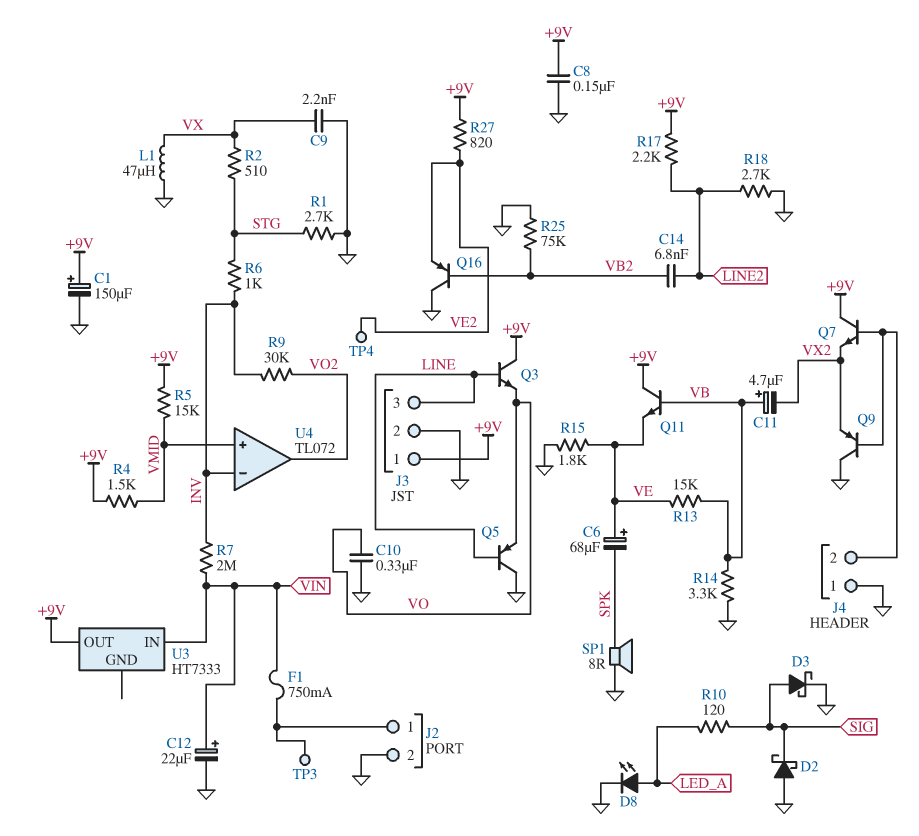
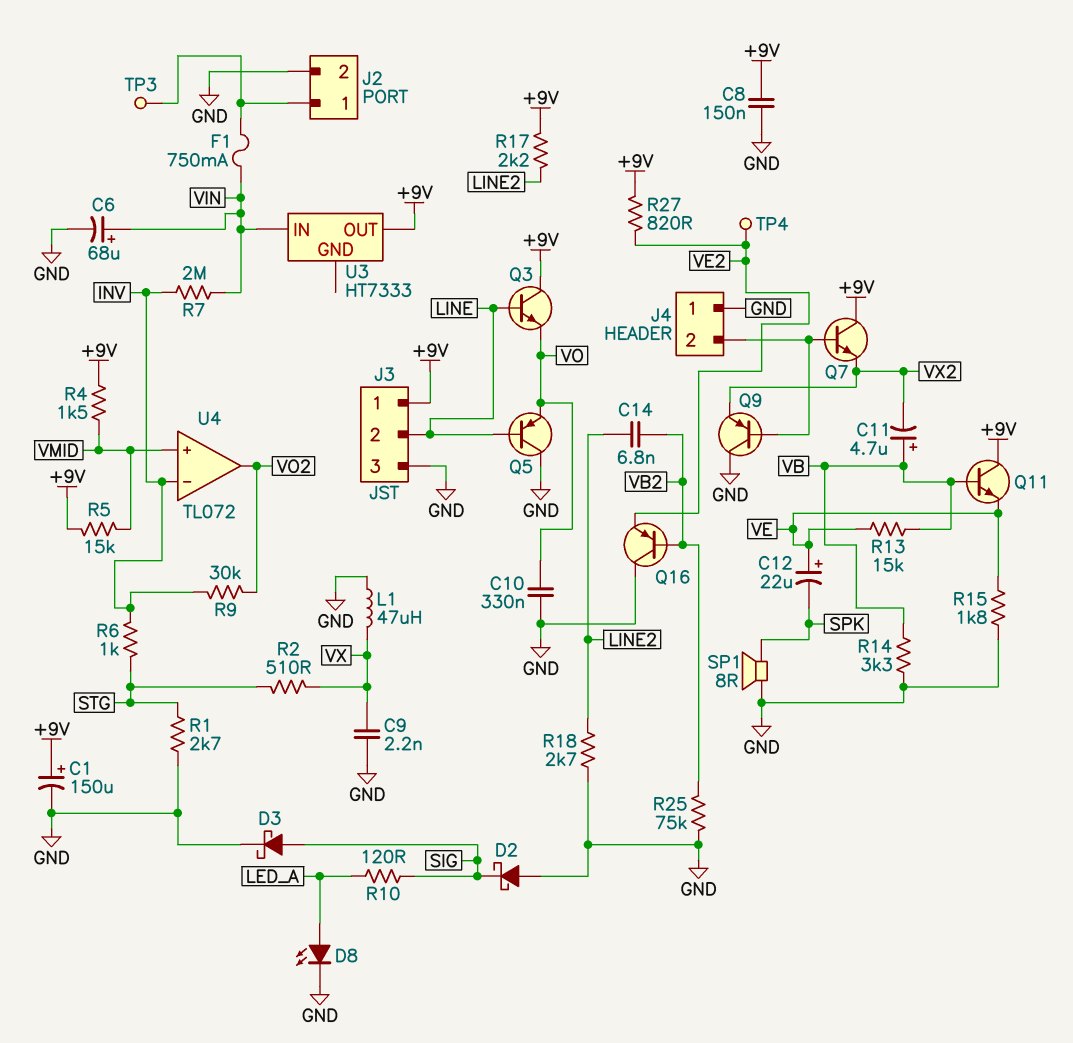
C6: 68uF (plus VE, minus SPK) -> 68uF (plus VIN, minus GND)
C12: 22uF (plus VIN, minus GND) -> 22uF (plus VE, minus SPK)
J3 pin 2: GND -> LINE
J3 pin 3: LINE -> GND

